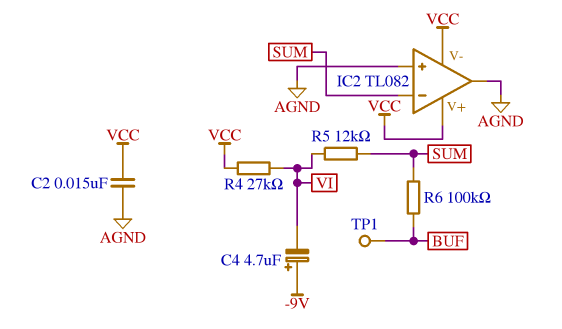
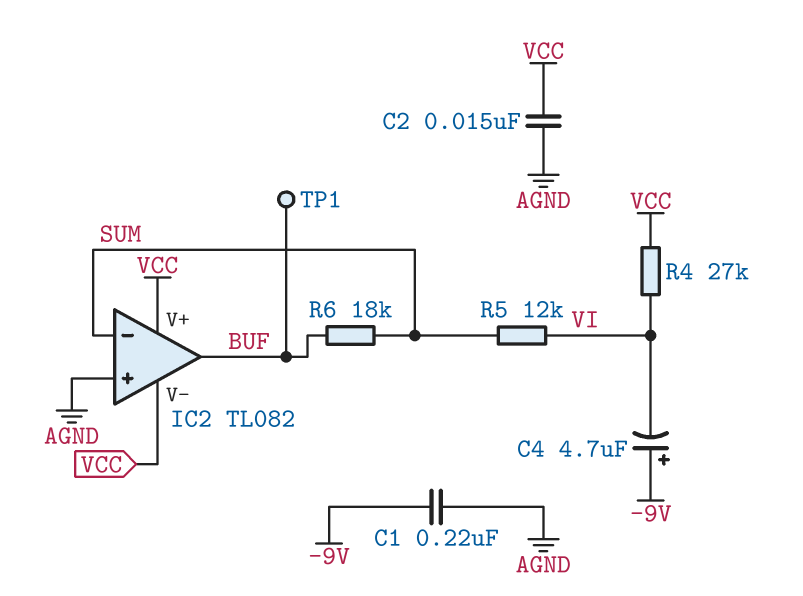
C1: none -> 220nF (-9V, AGND)
IC2 pin out: AGND -> BUF
R6: 100k (BUF, SUM) -> 18k (BUF, SUM)

